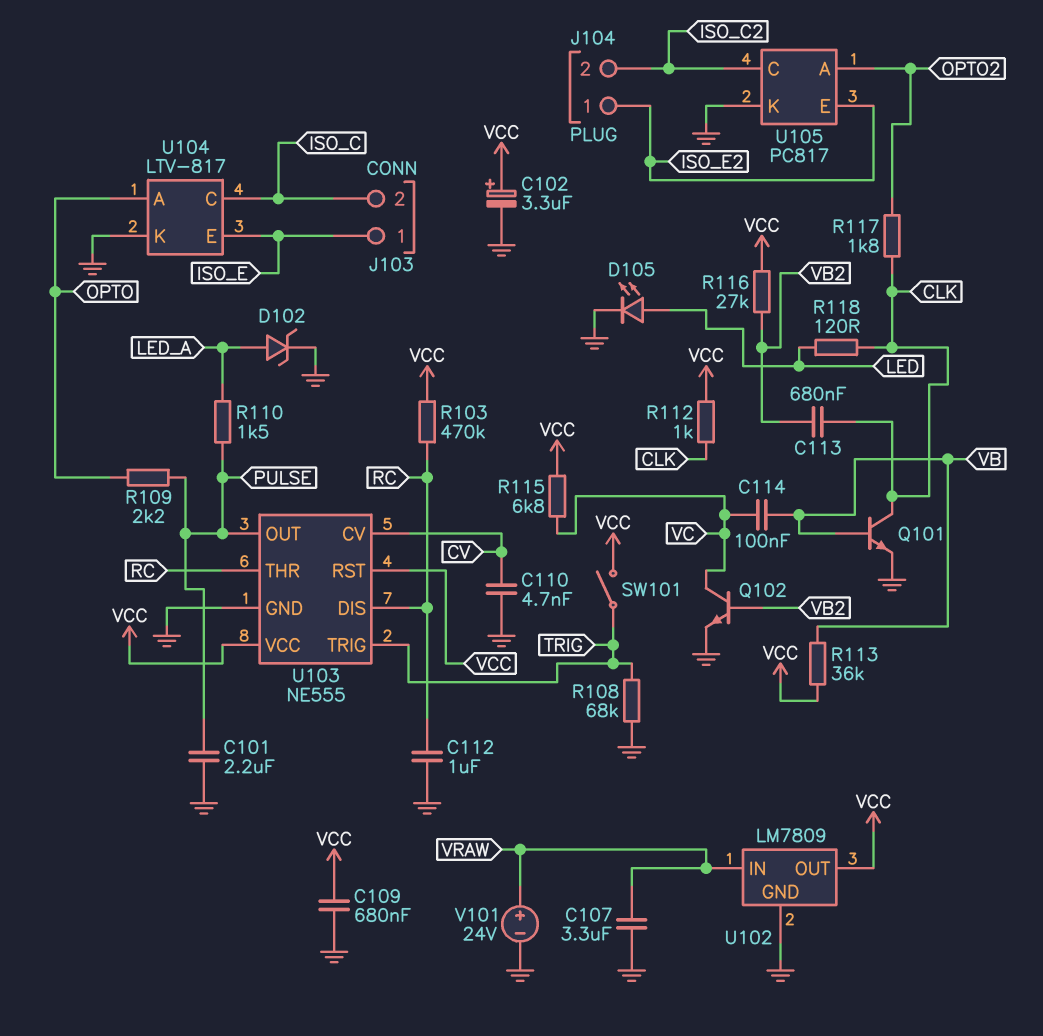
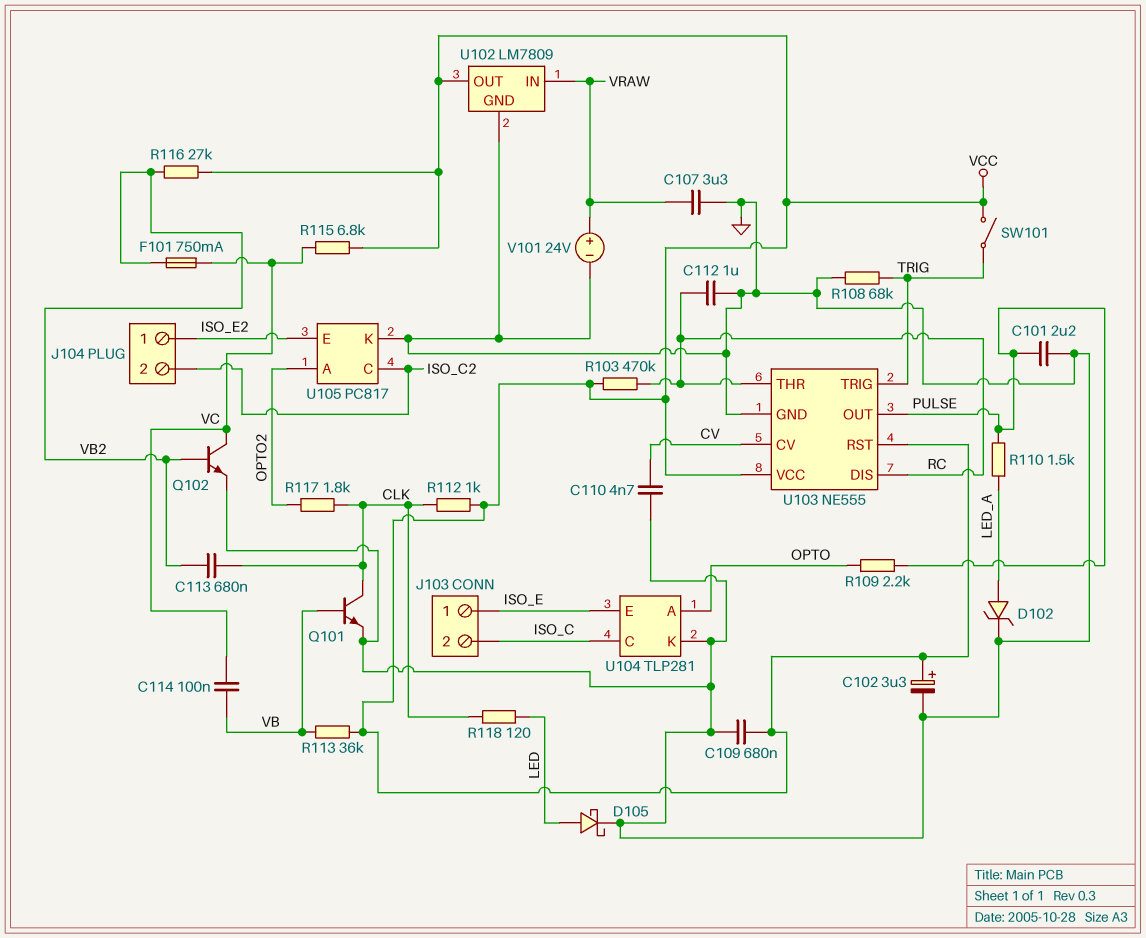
D105: LED (A LED, K GND) -> schottky (A LED, K GND)
F101: none -> 750mA (VB2, VC)
U104: LTV-817 -> TLP281

